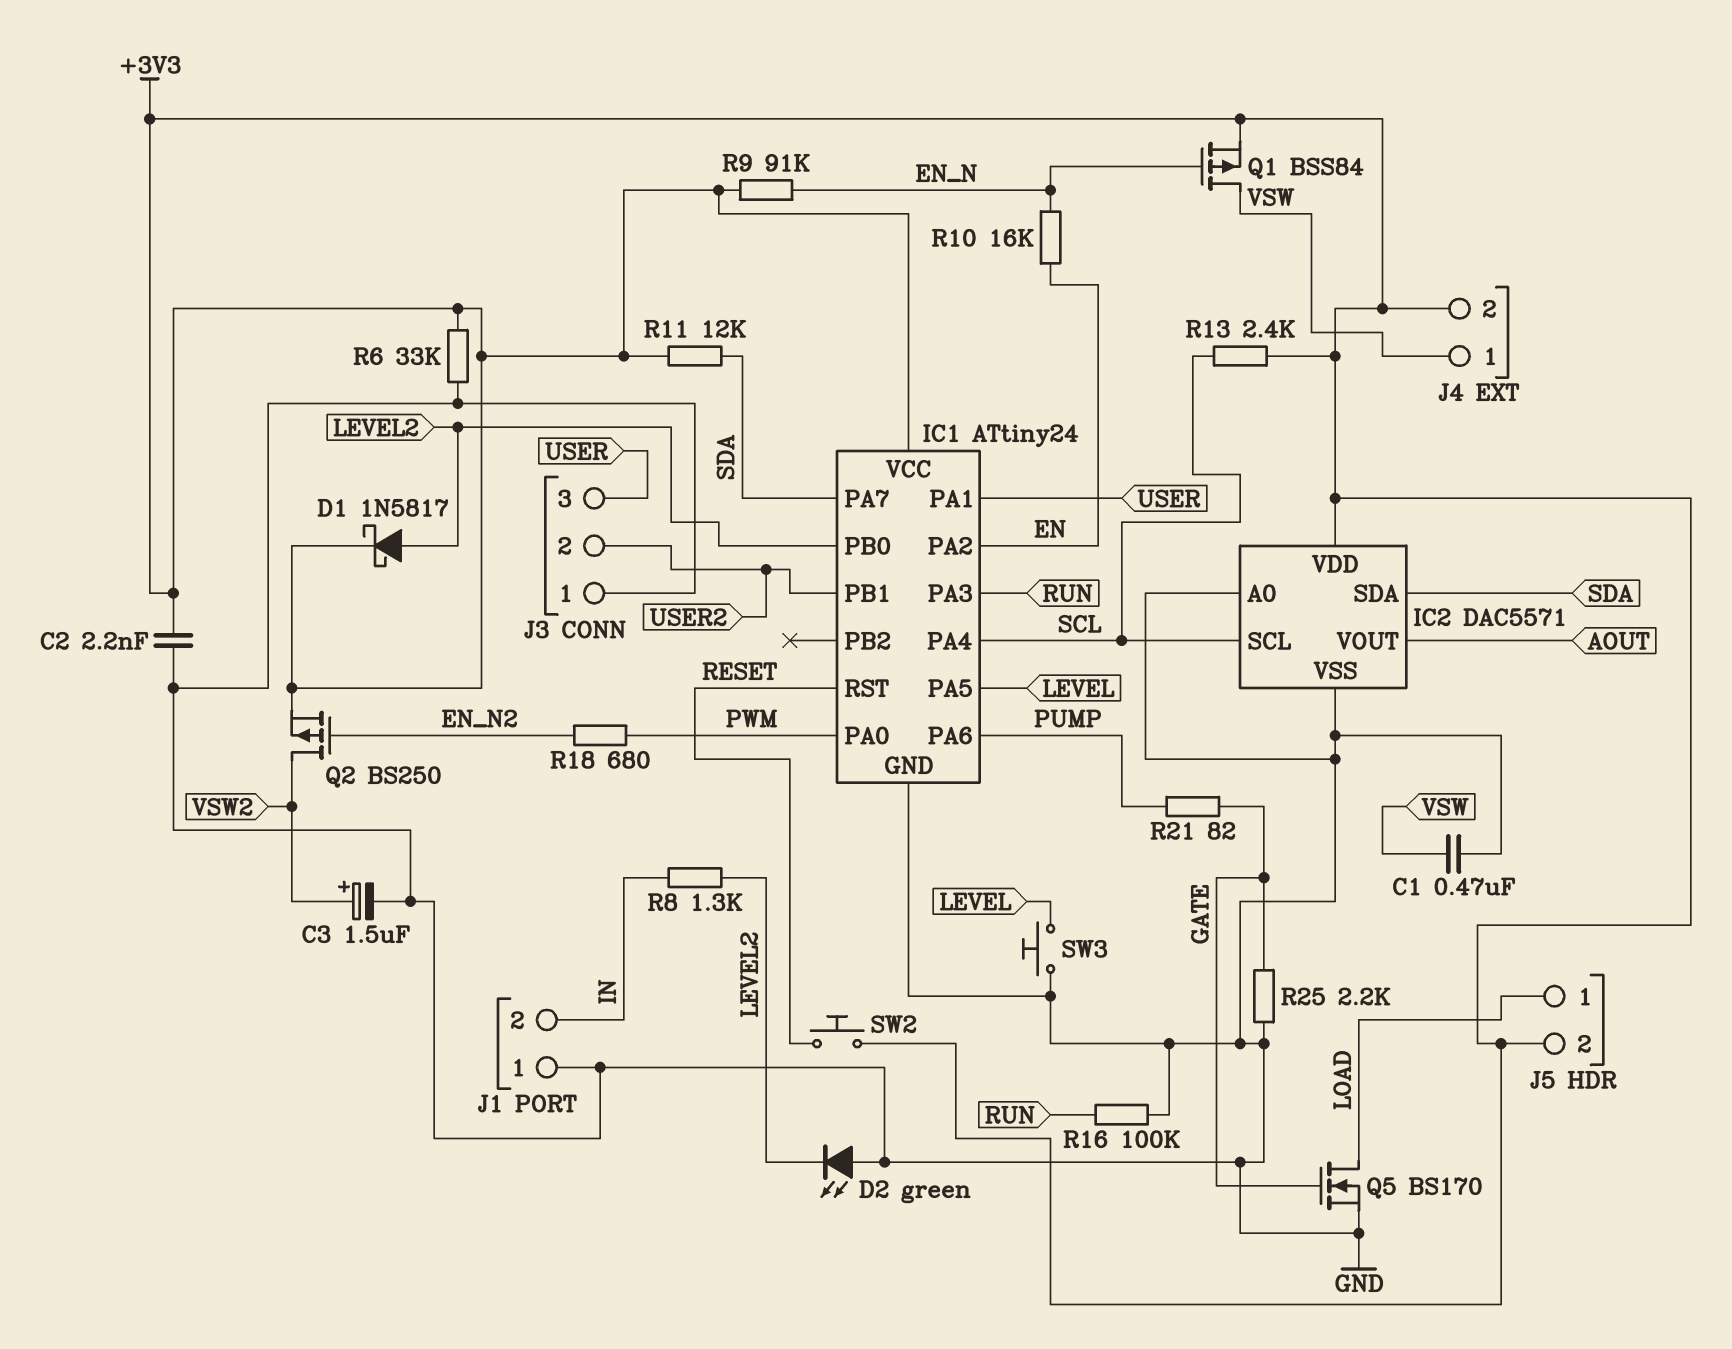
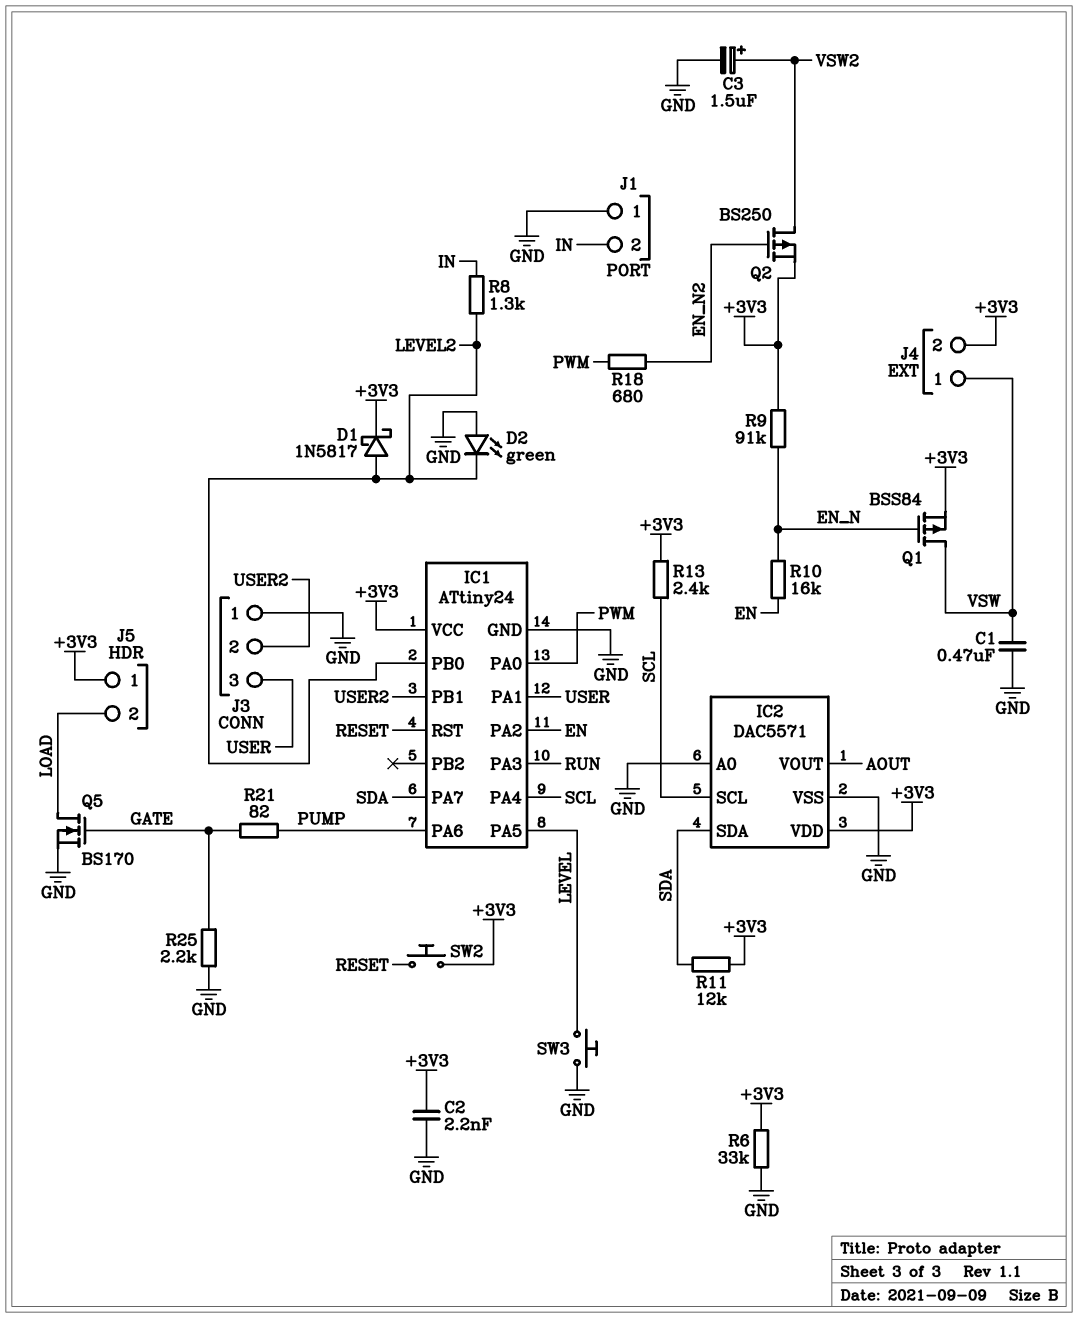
J5 pin 1: LOAD -> +3V3
J5 pin 2: +3V3 -> LOAD
R16: 100k (GND, RUN) -> none

